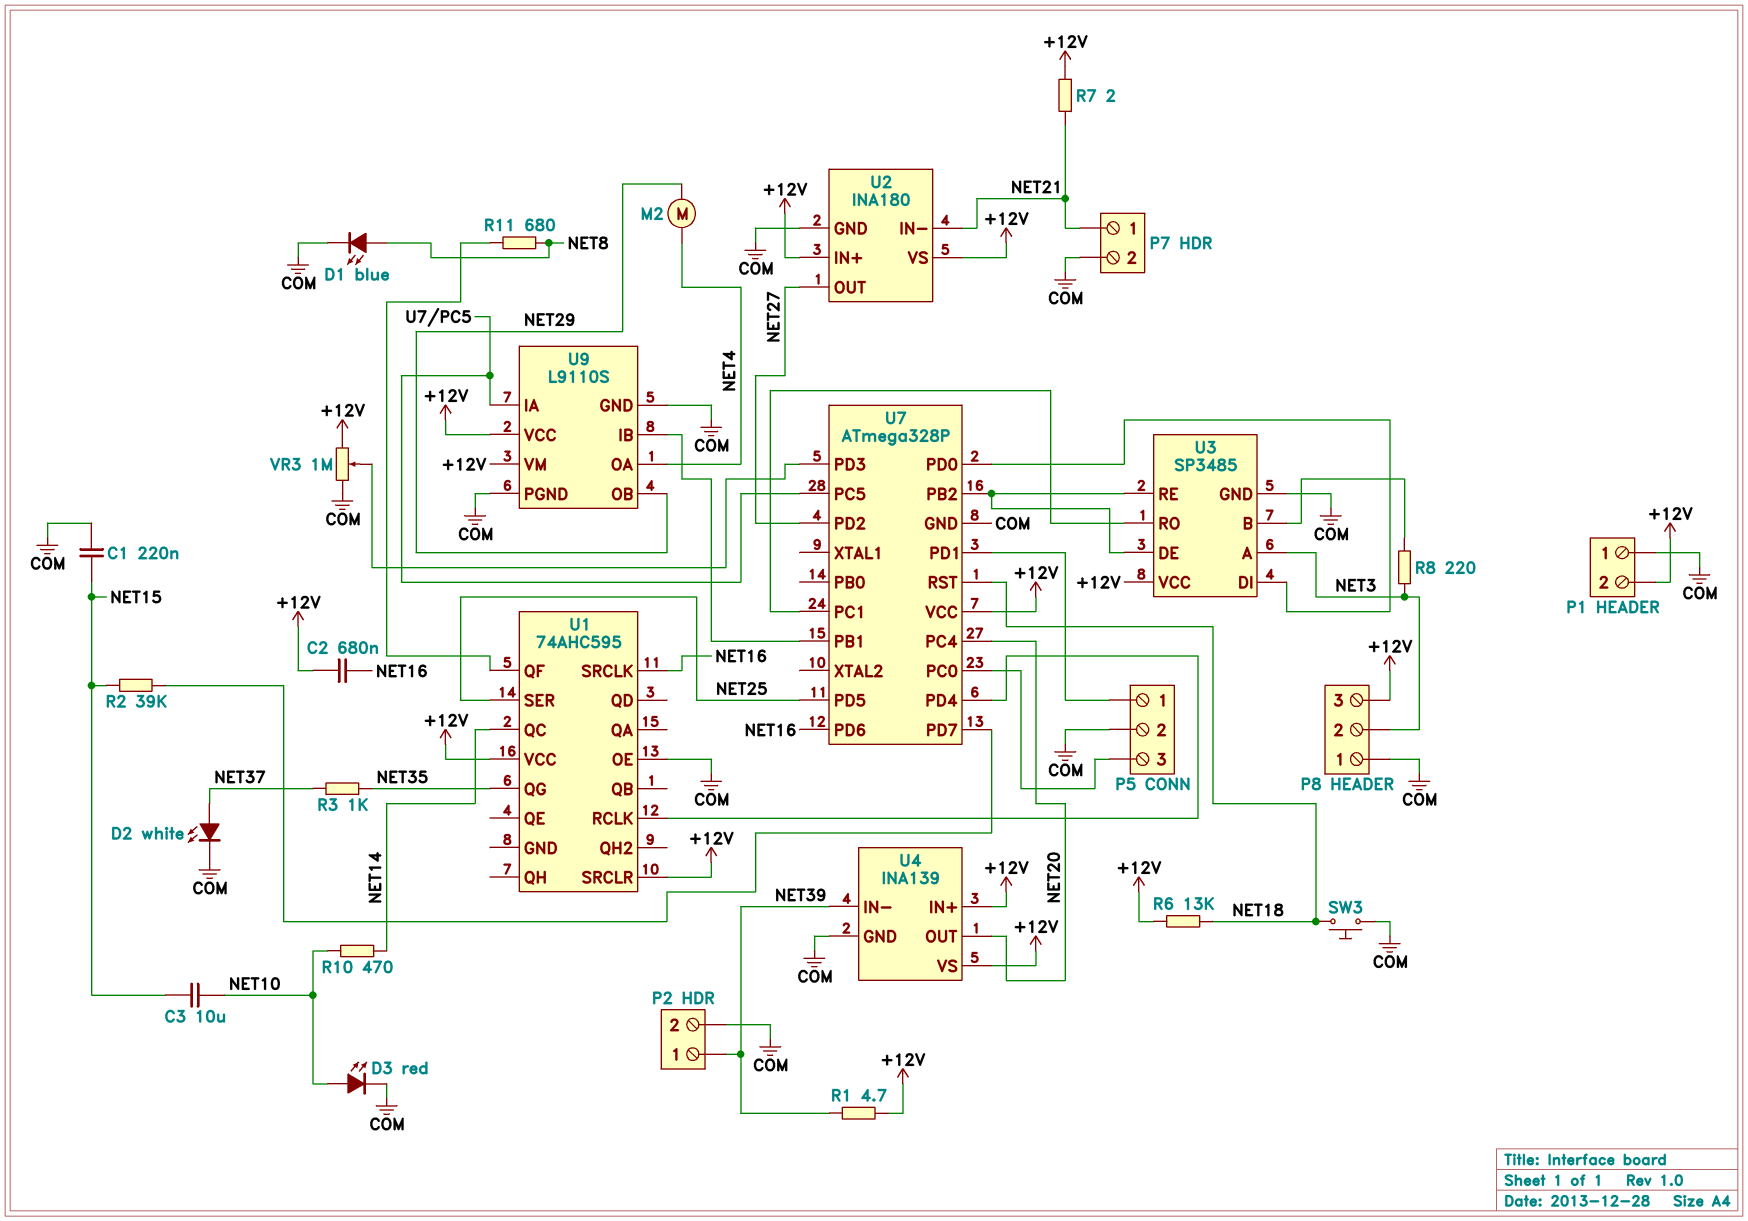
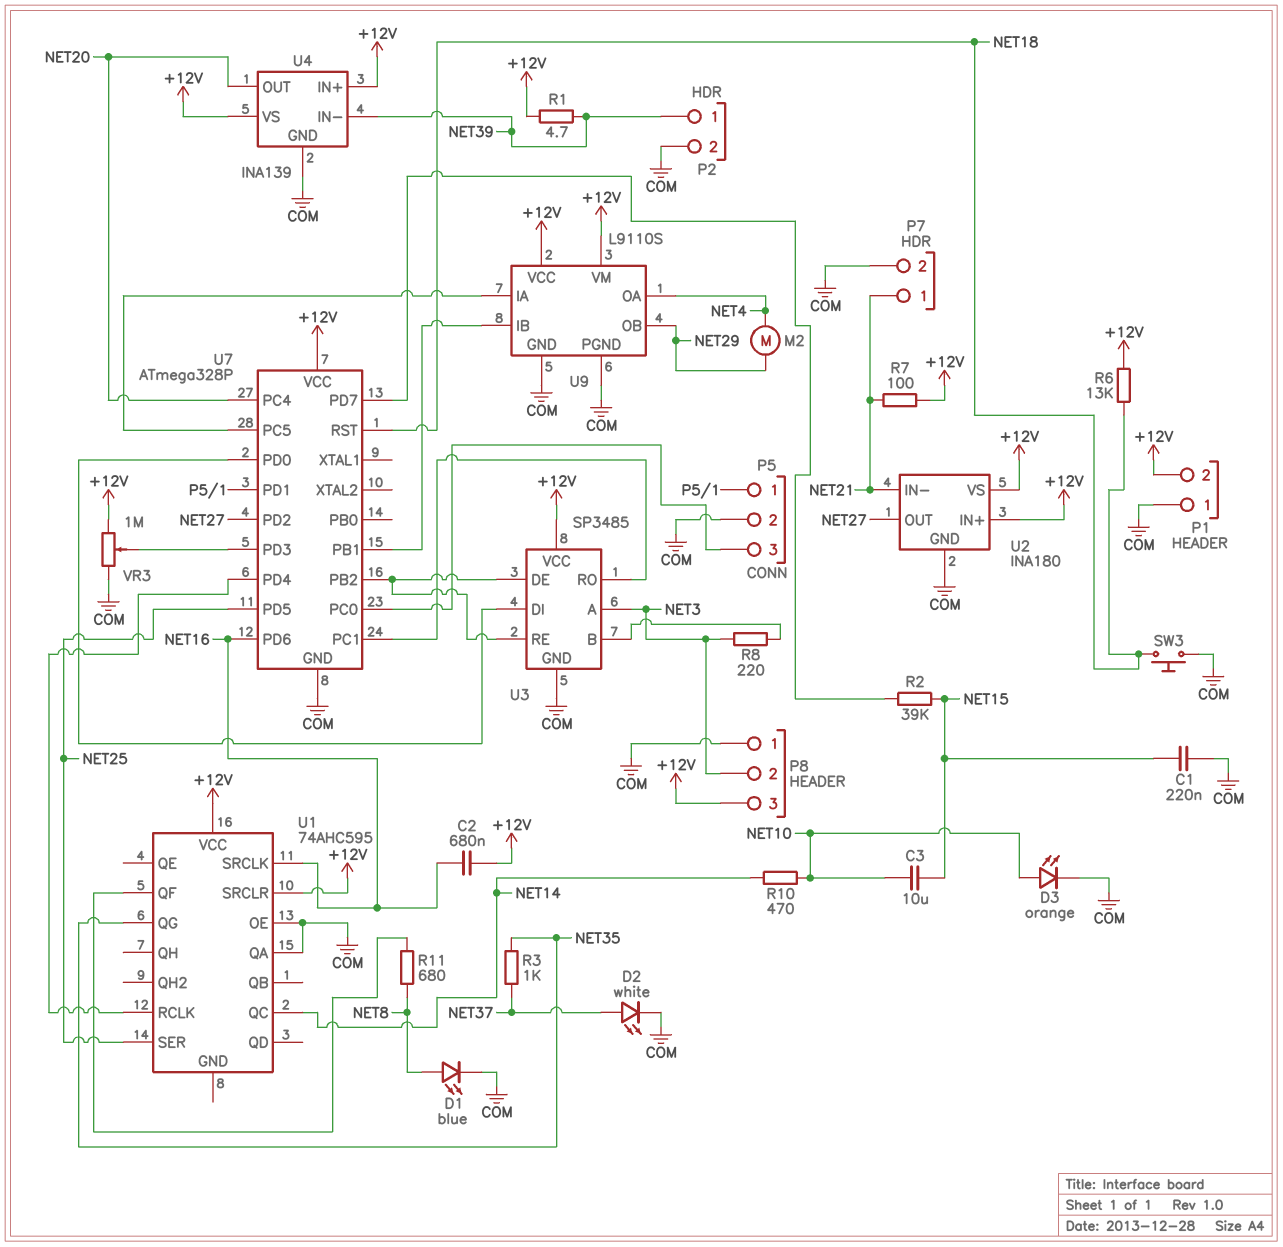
D3: LED red (A NET10, K COM) -> LED orange (A NET10, K COM)
R7: 2 (+12V, NET21) -> 100 (+12V, NET21)
U1 pin QA: none -> COM

